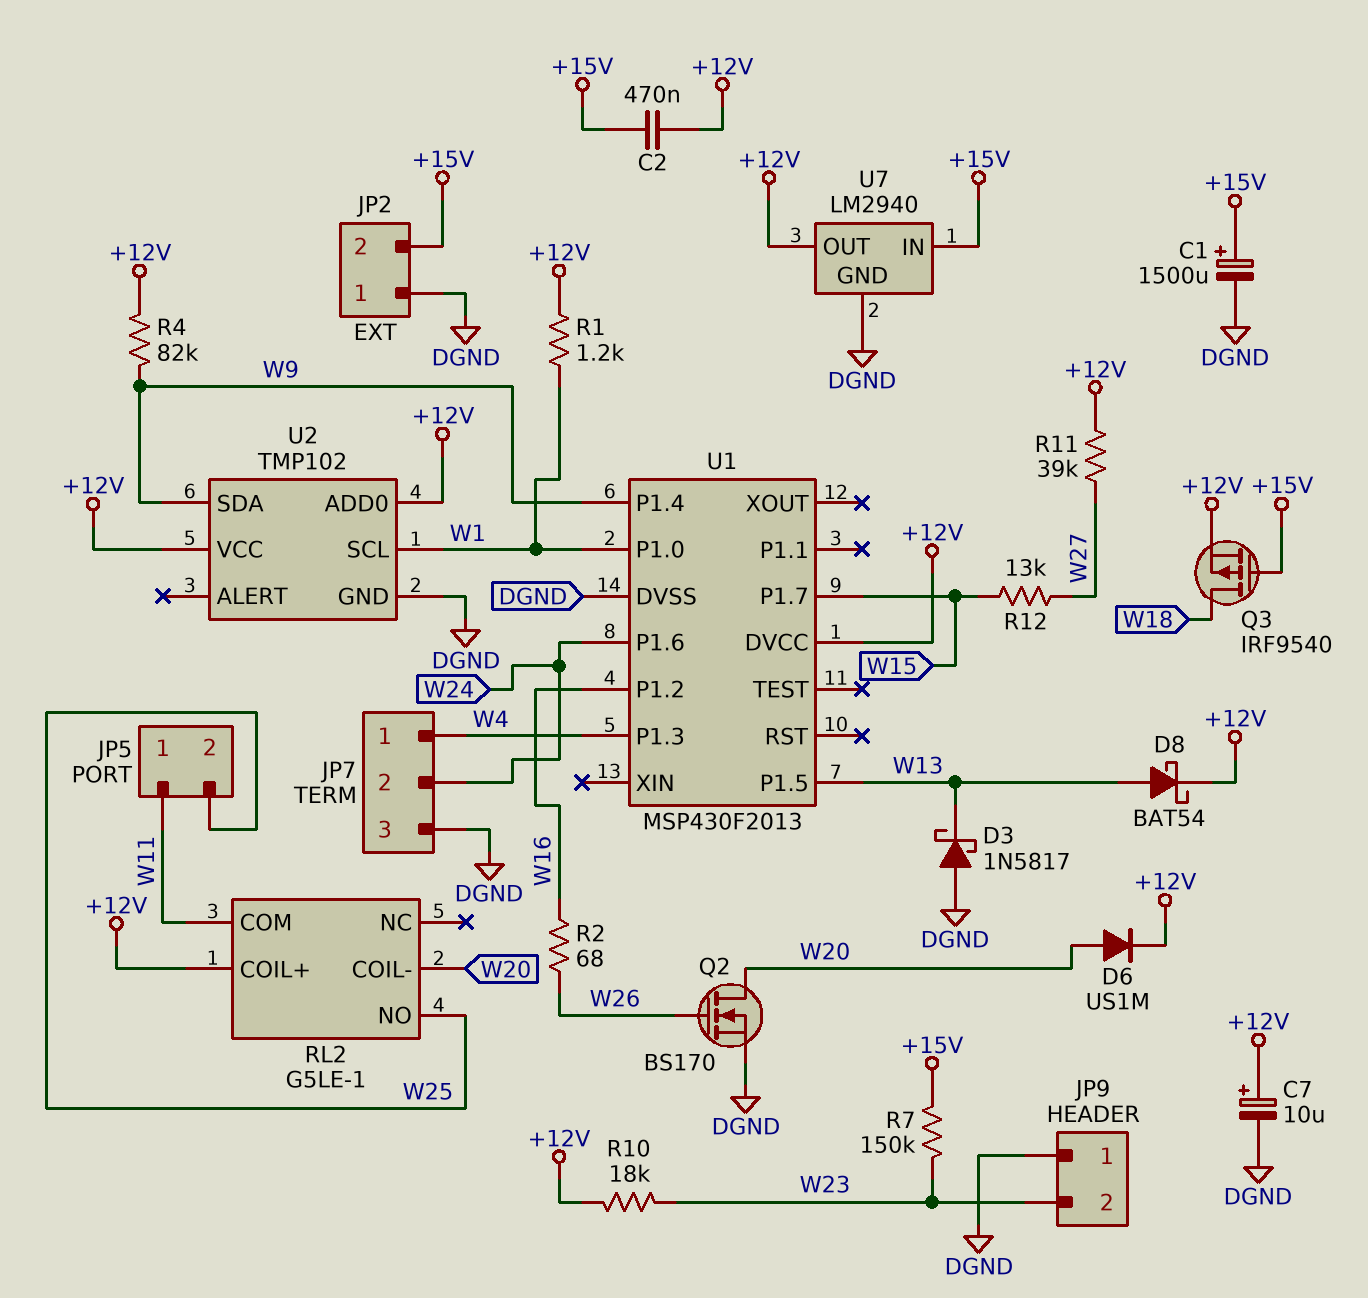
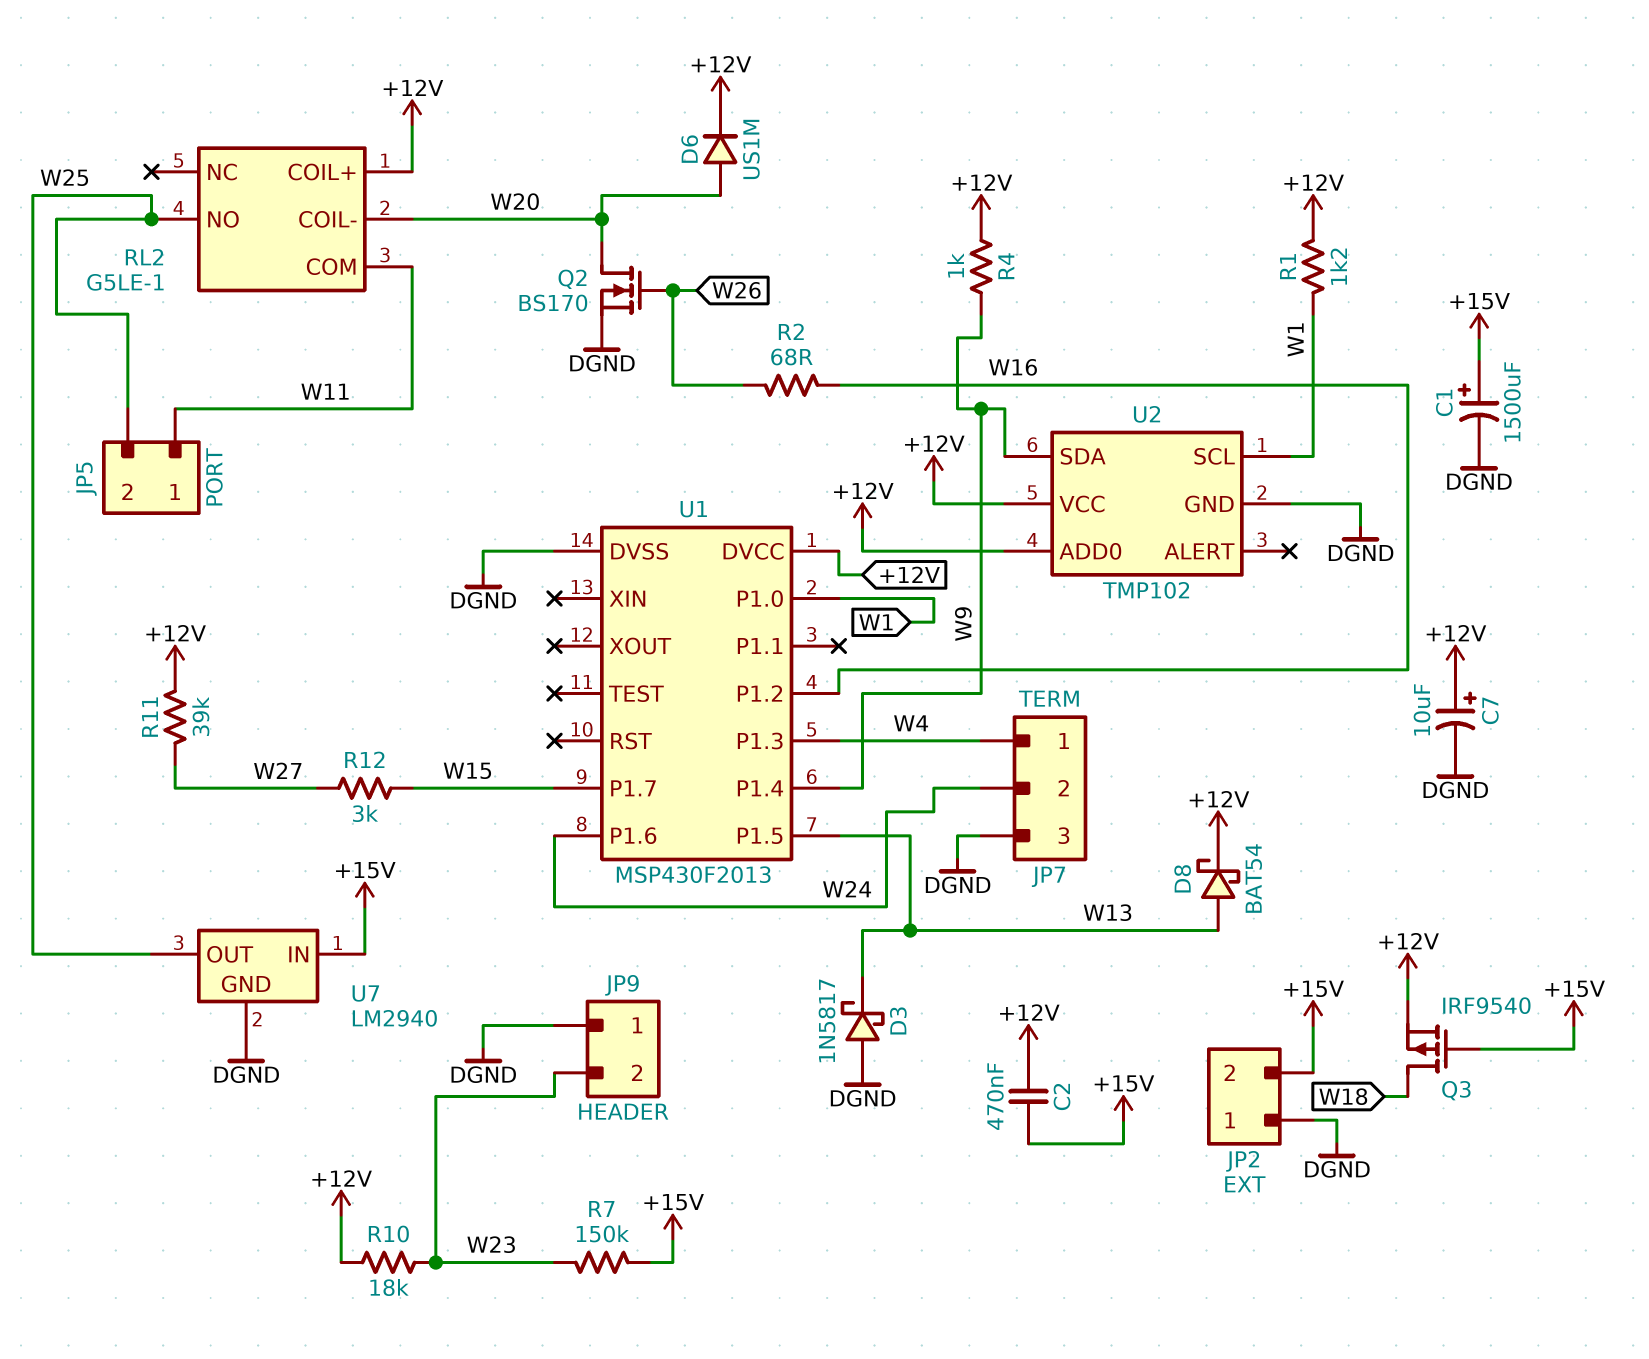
R4: 82k (+12V, W9) -> 1k (+12V, W9)
R12: 13k (W15, W27) -> 3k (W15, W27)
U7 pin OUT: +12V -> W25

